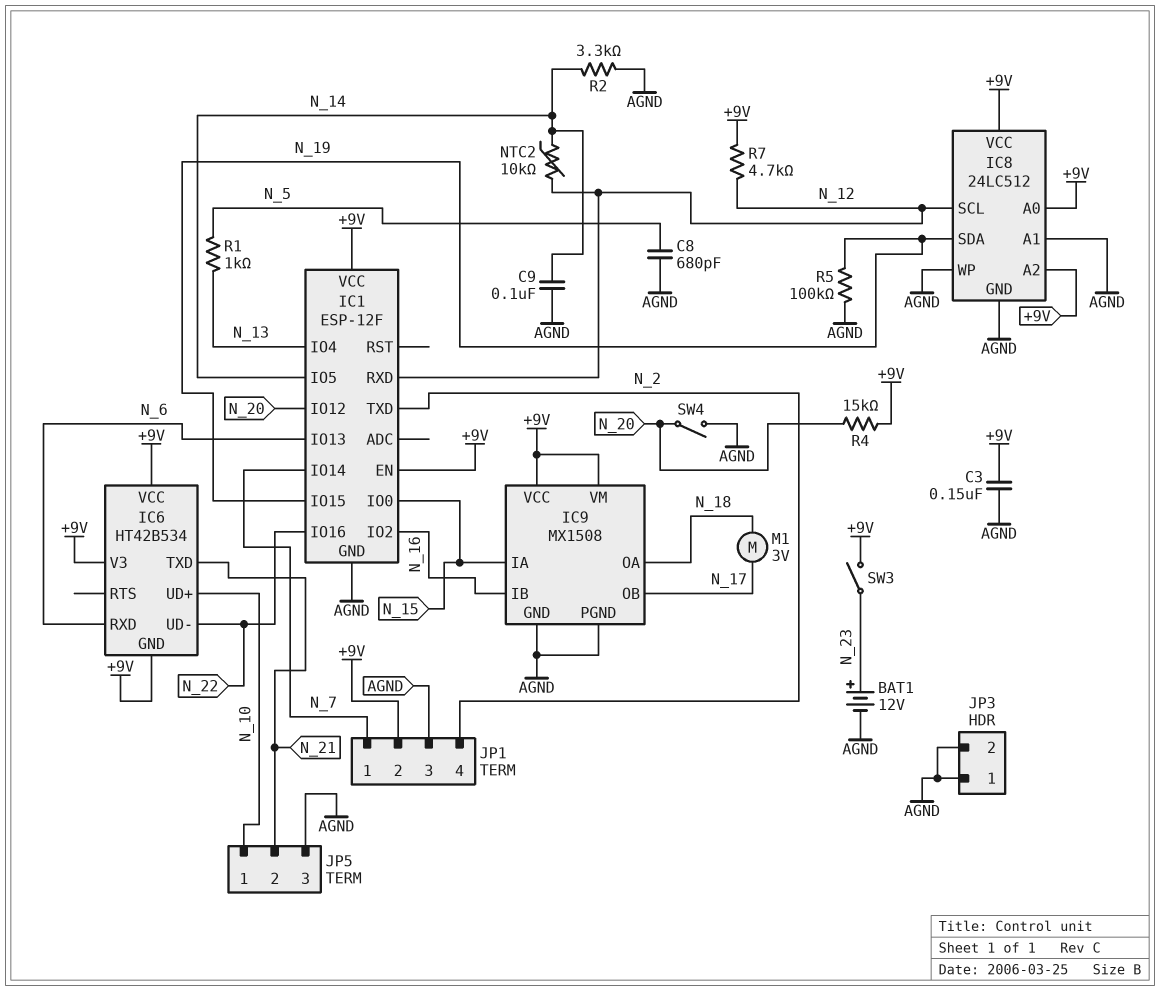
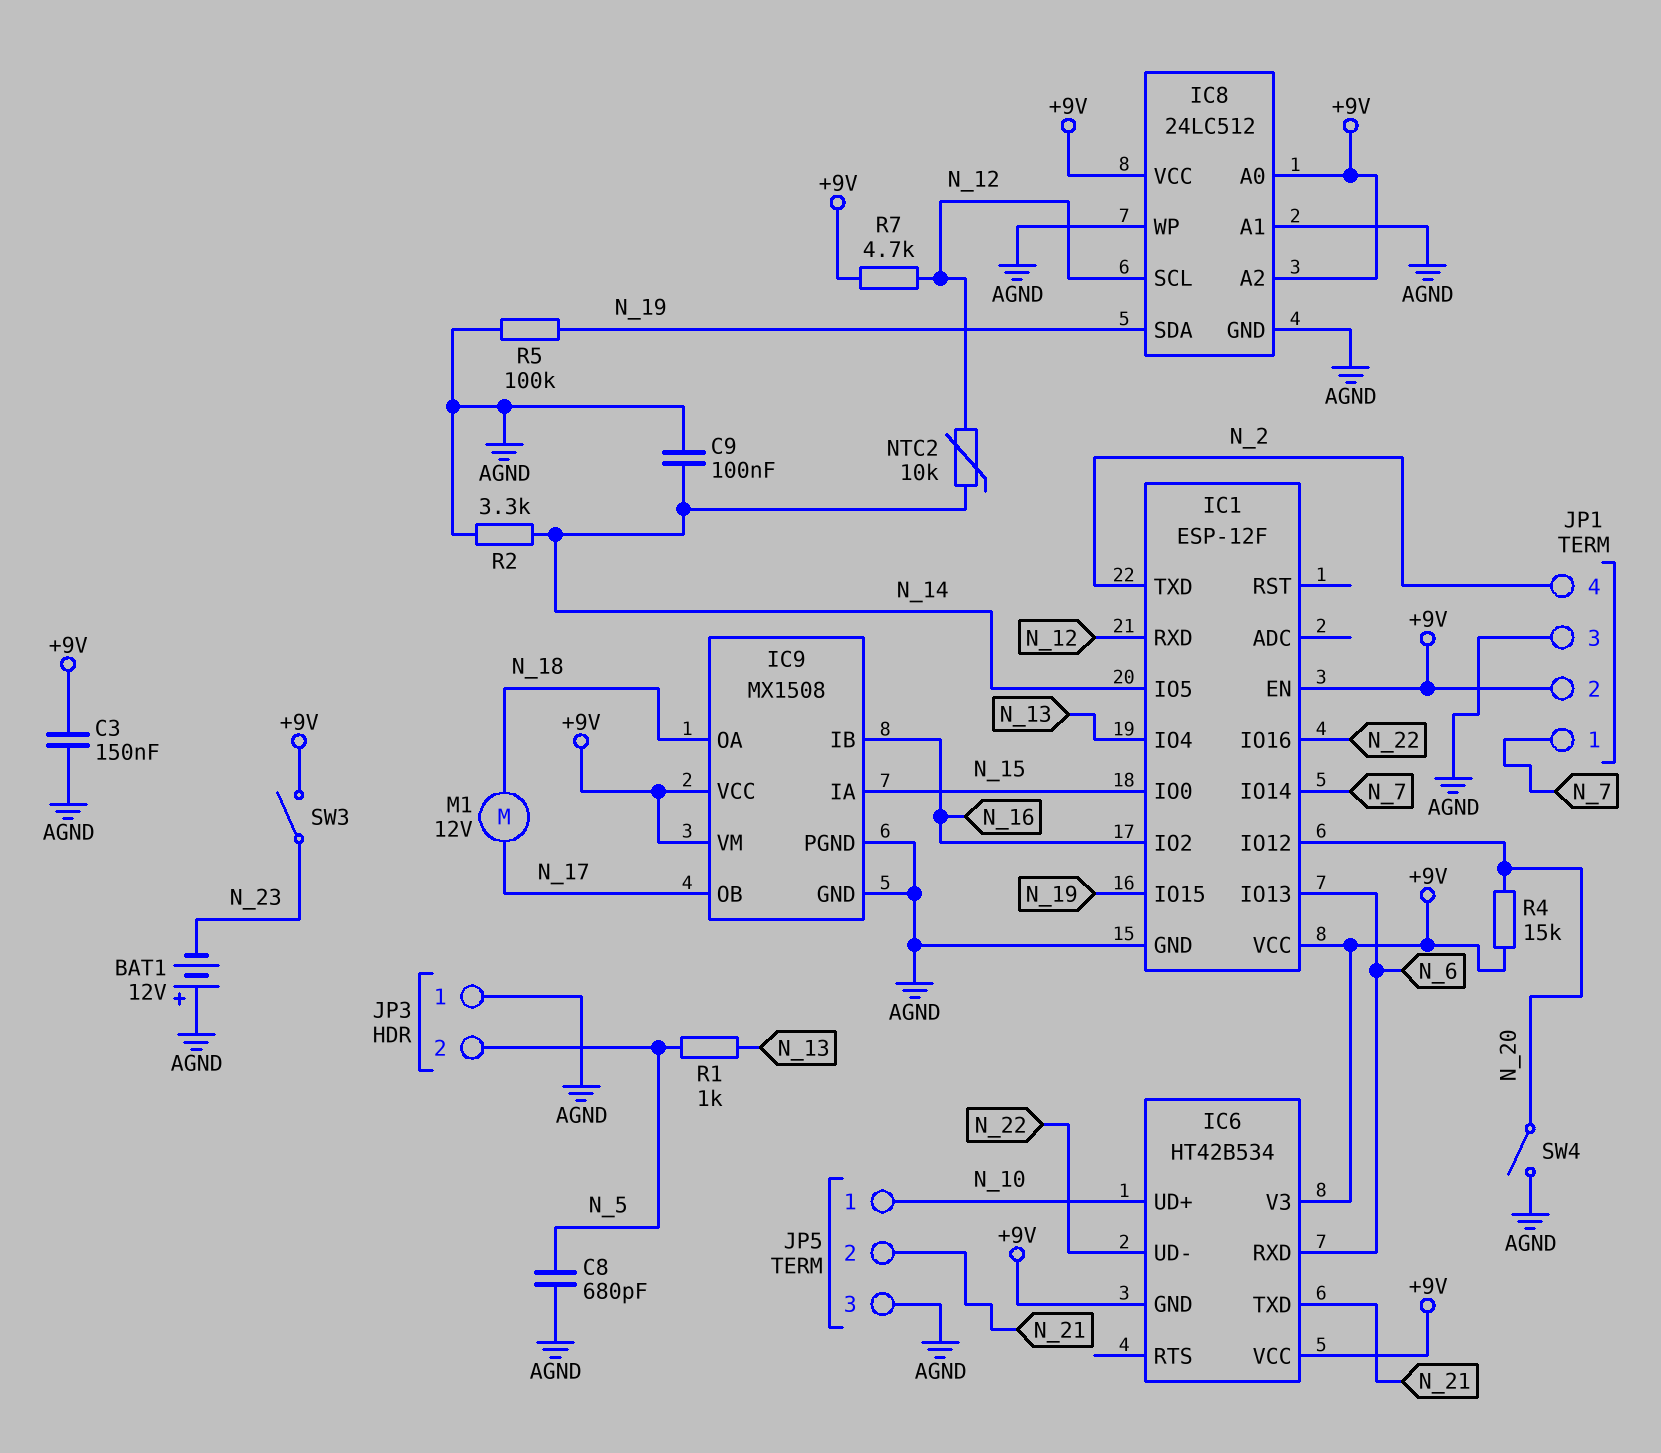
BAT1: 12V (plus N_23, minus AGND) -> 12V (plus AGND, minus N_23)
JP3 pin 2: AGND -> N_5
M1: motor 3V (N_17, N_18) -> motor 12V (N_17, N_18)

